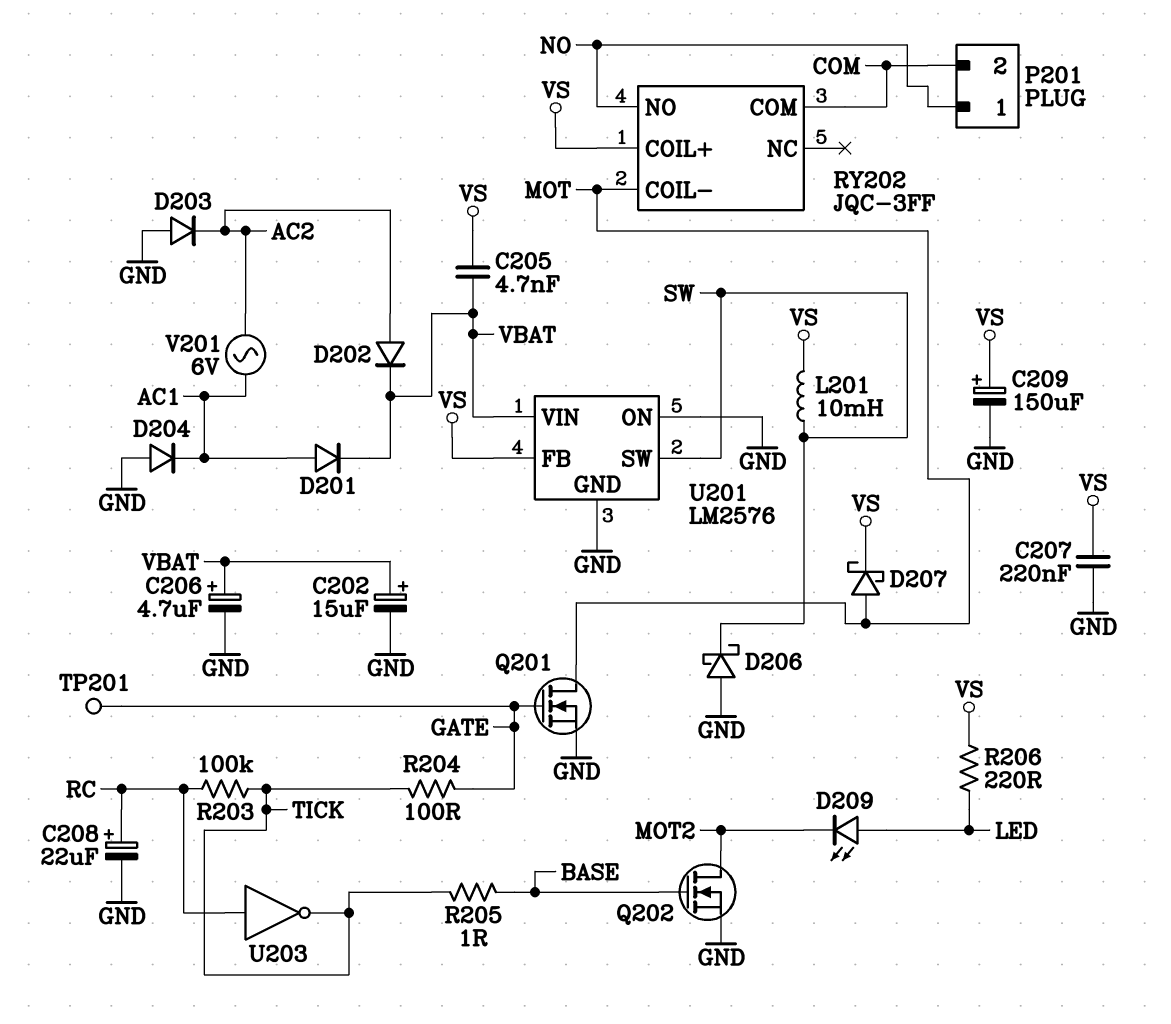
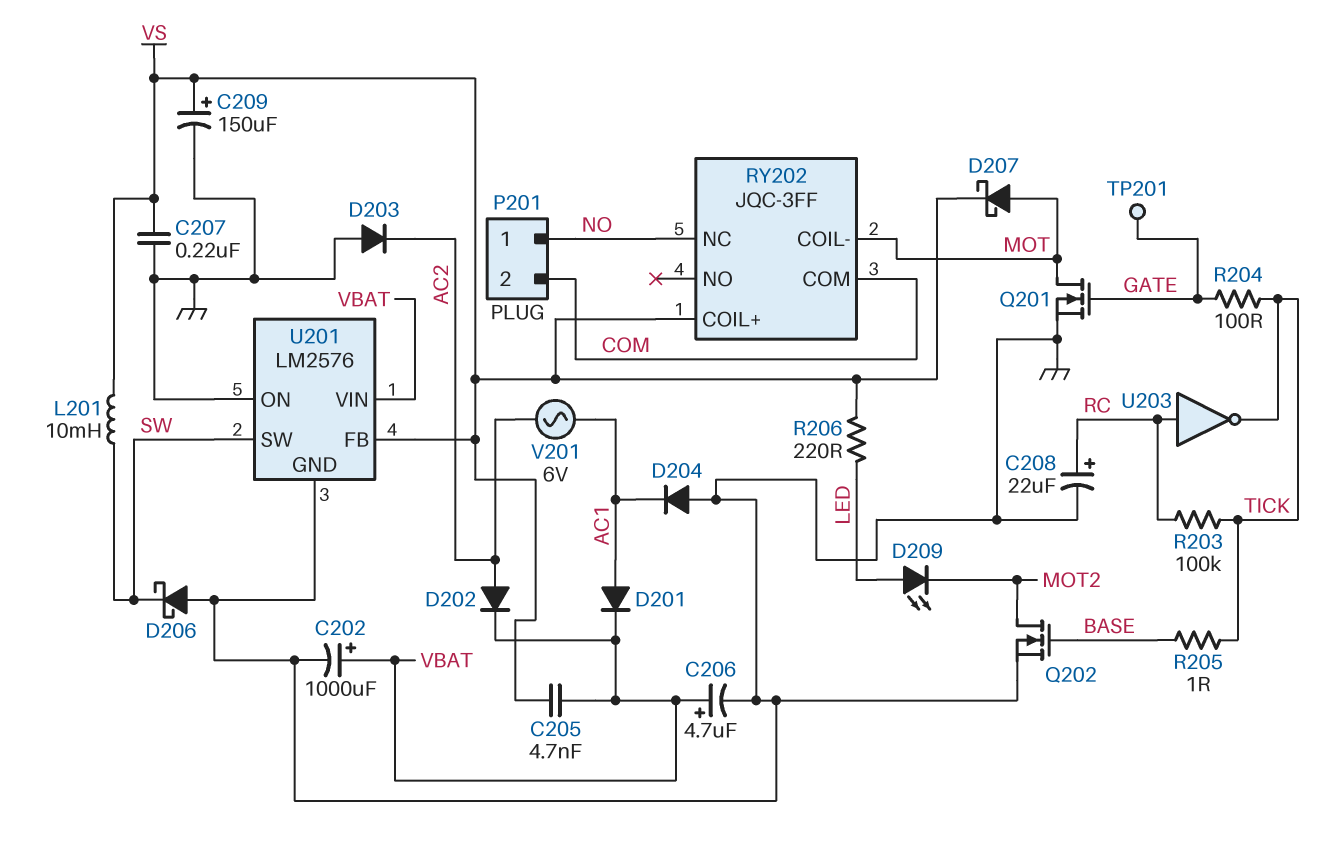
C202: 15uF (plus VBAT, minus GND) -> 1000uF (plus VBAT, minus GND)
RY202 pin NC: none -> NO
RY202 pin NO: NO -> none

